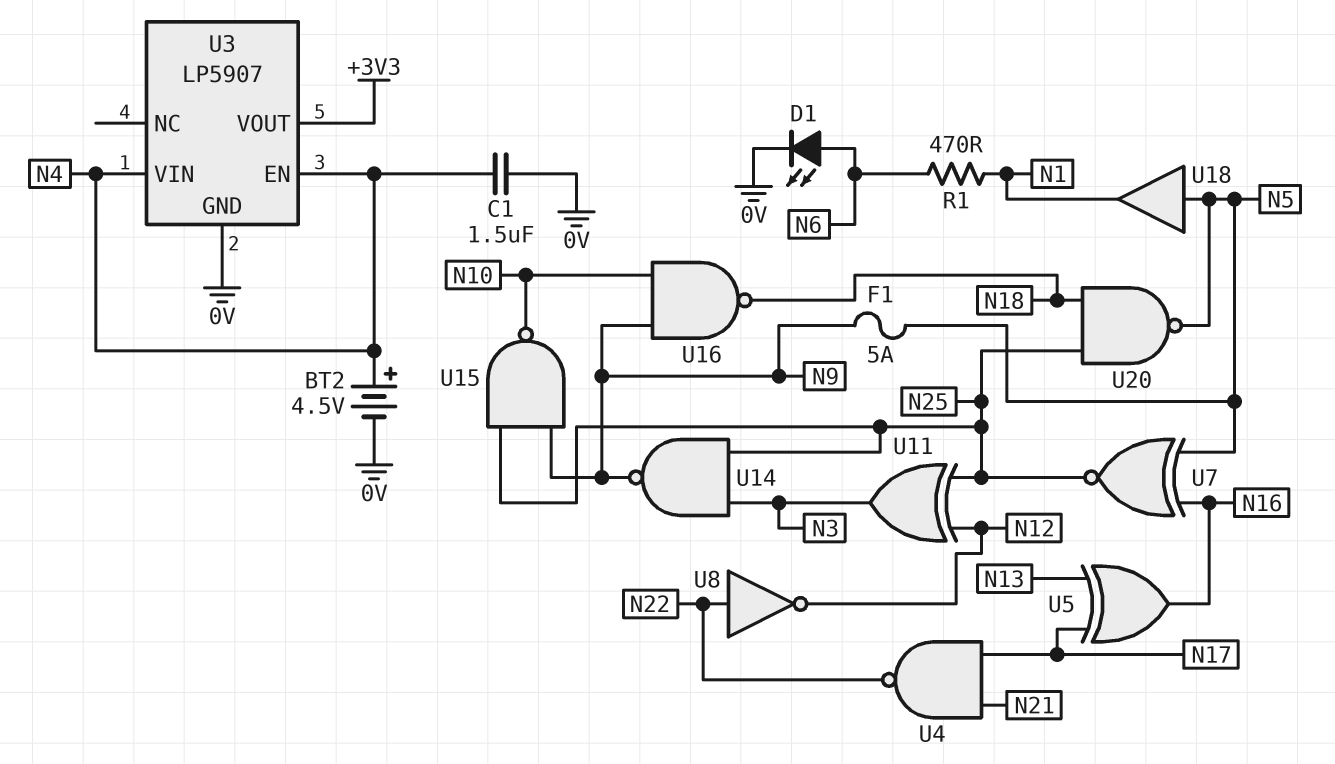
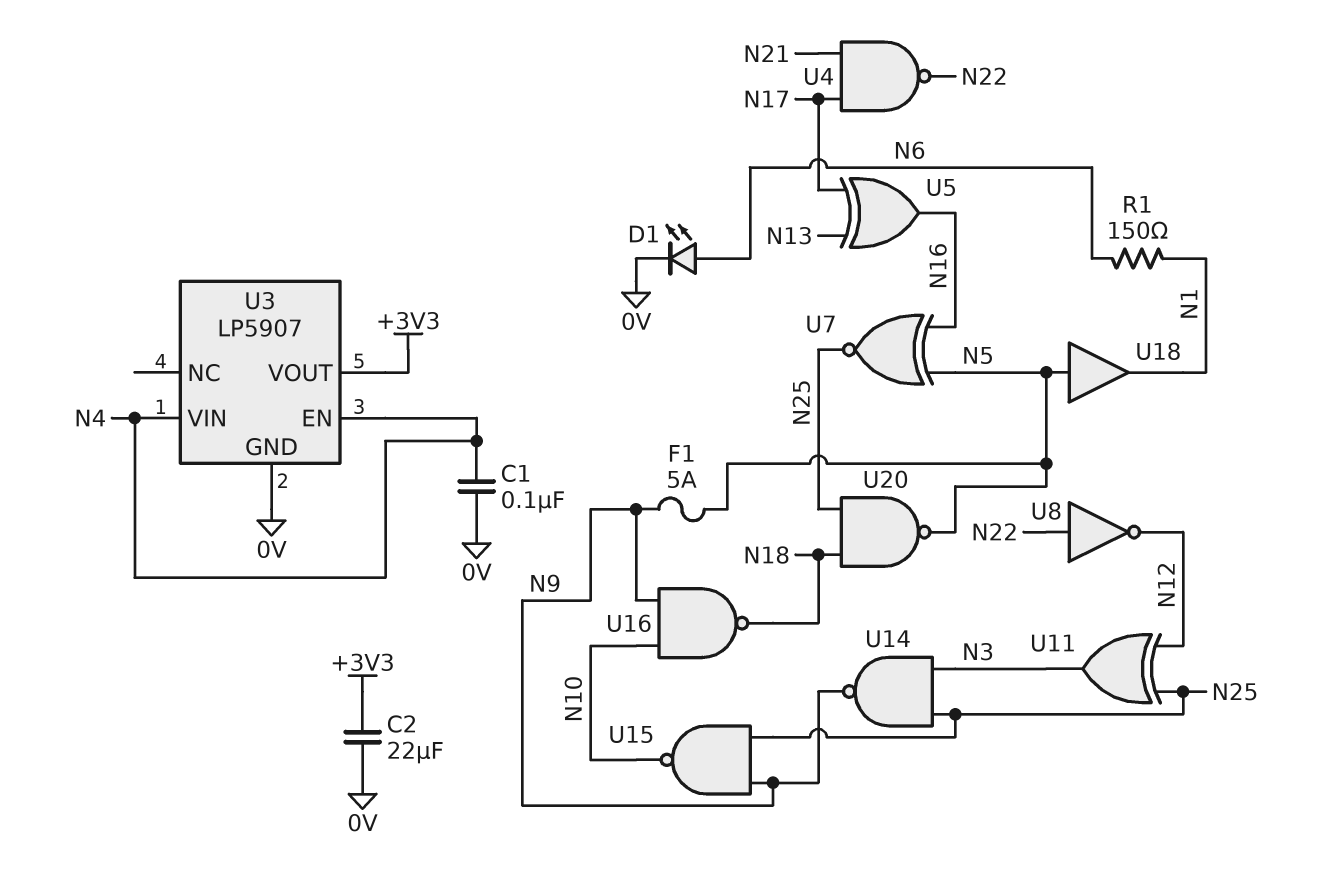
BT2: 4.5V (plus N4, minus 0V) -> none
C1: 1.5uF (0V, N4) -> 100nF (0V, N4)
C2: none -> 22uF (+3V3, 0V)
R1: 470 (N1, N6) -> 150 (N1, N6)

